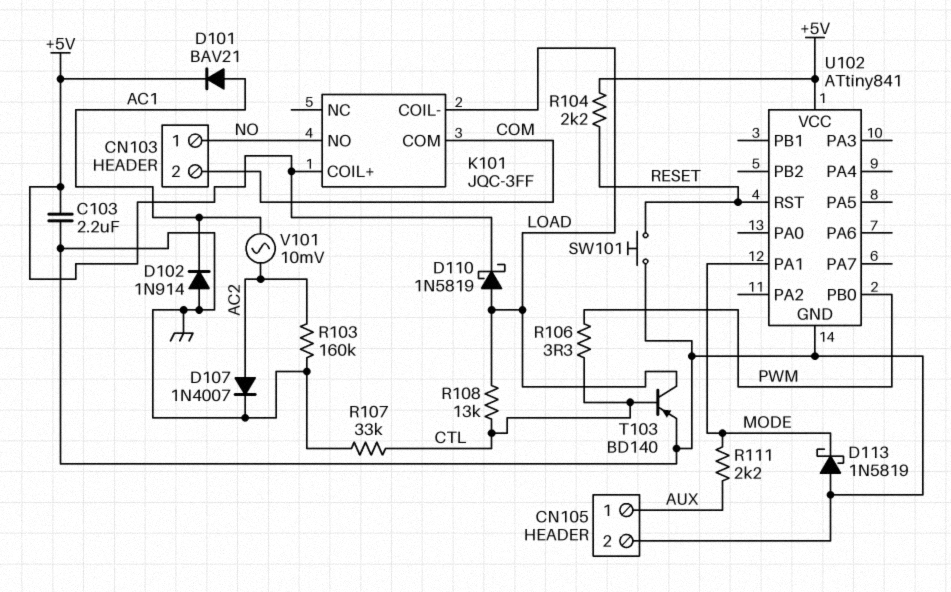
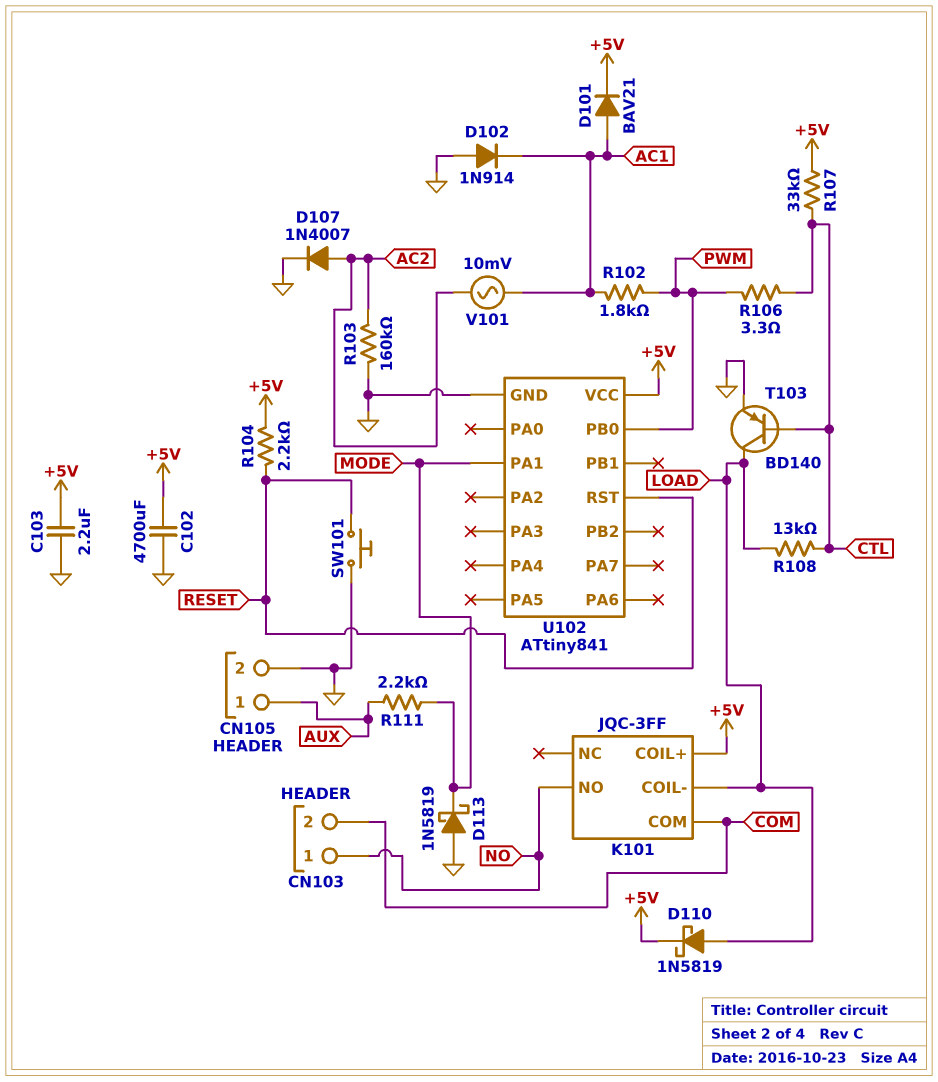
C102: none -> 4700uF (+5V, GND)
R102: none -> 1.8k (AC1, PWM)
R107: 33k (CTL, GND) -> 33k (+5V, CTL)

